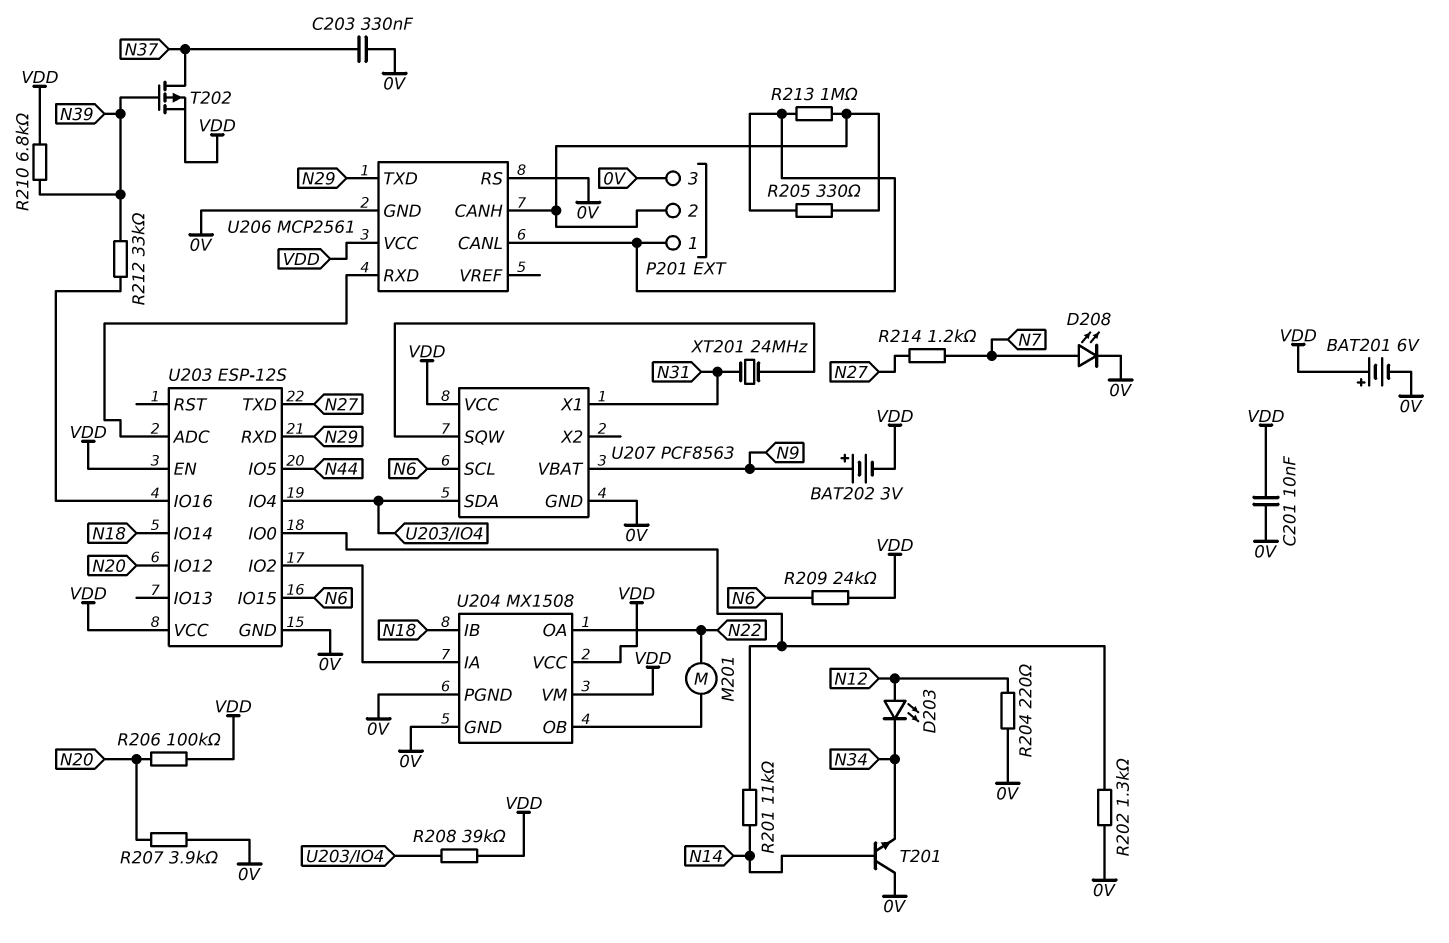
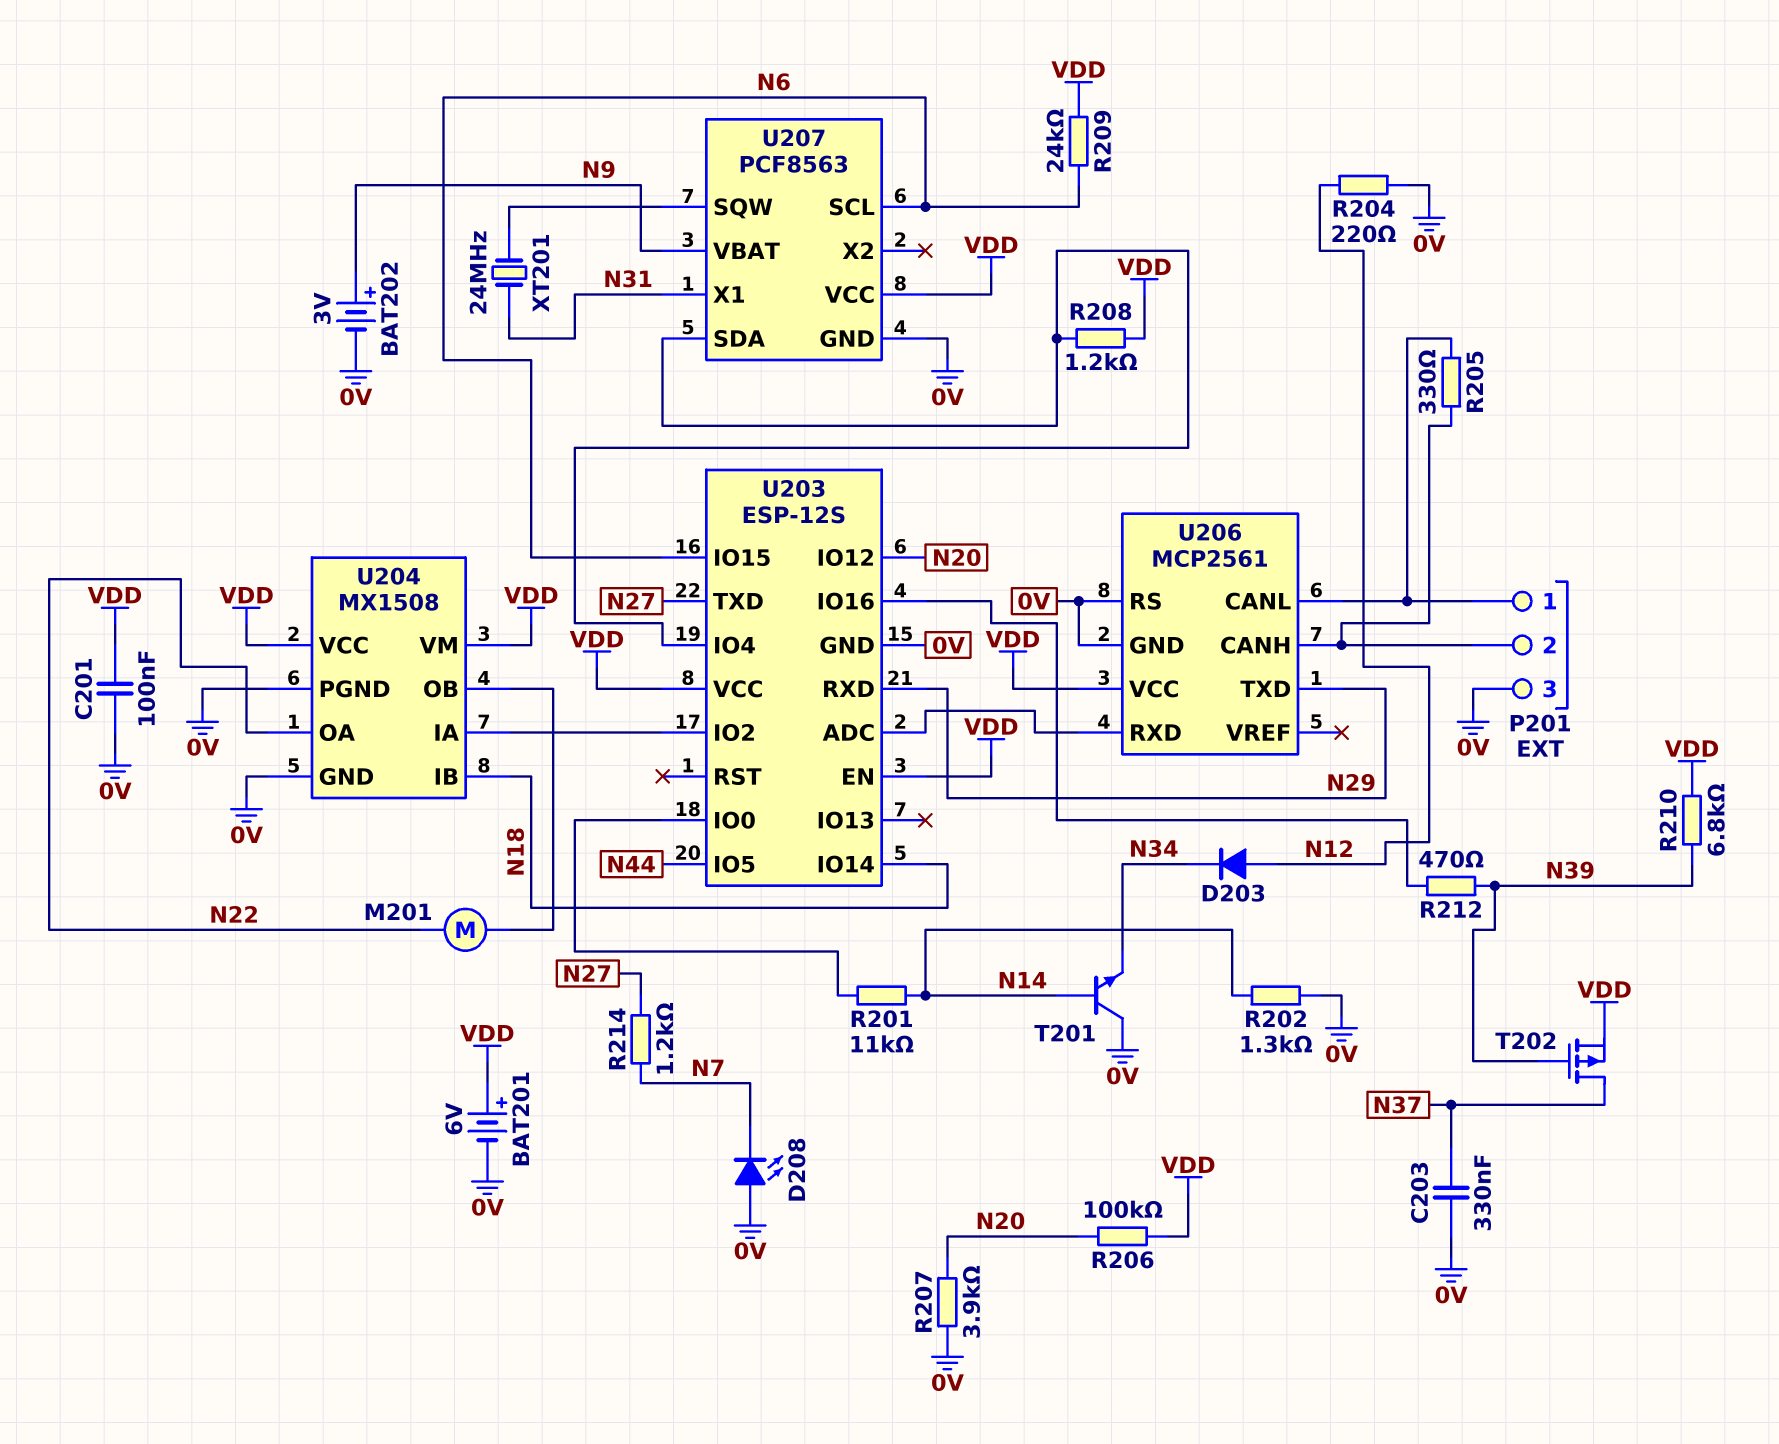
BAT202: 3V (plus N9, minus VDD) -> 3V (plus N9, minus 0V)
C201: 10nF (0V, VDD) -> 100nF (0V, VDD)
D203: LED (A N12, K N34) -> diode (A N12, K N34)
D208: LED (A N7, K 0V) -> LED (A 0V, K N7)
R202: 1.3k (0V, U203/IO0) -> 1.3k (0V, N14)
R208: 39k (U203/IO4, VDD) -> 1.2k (U203/IO4, VDD)
R212: 33k (N39, U203/IO16) -> 470 (N39, U203/IO16)
R213: 1M (P201/1, P201/2) -> none

